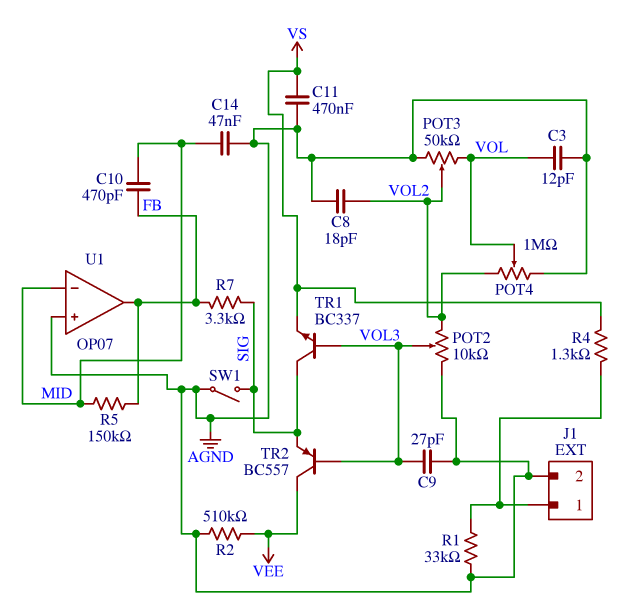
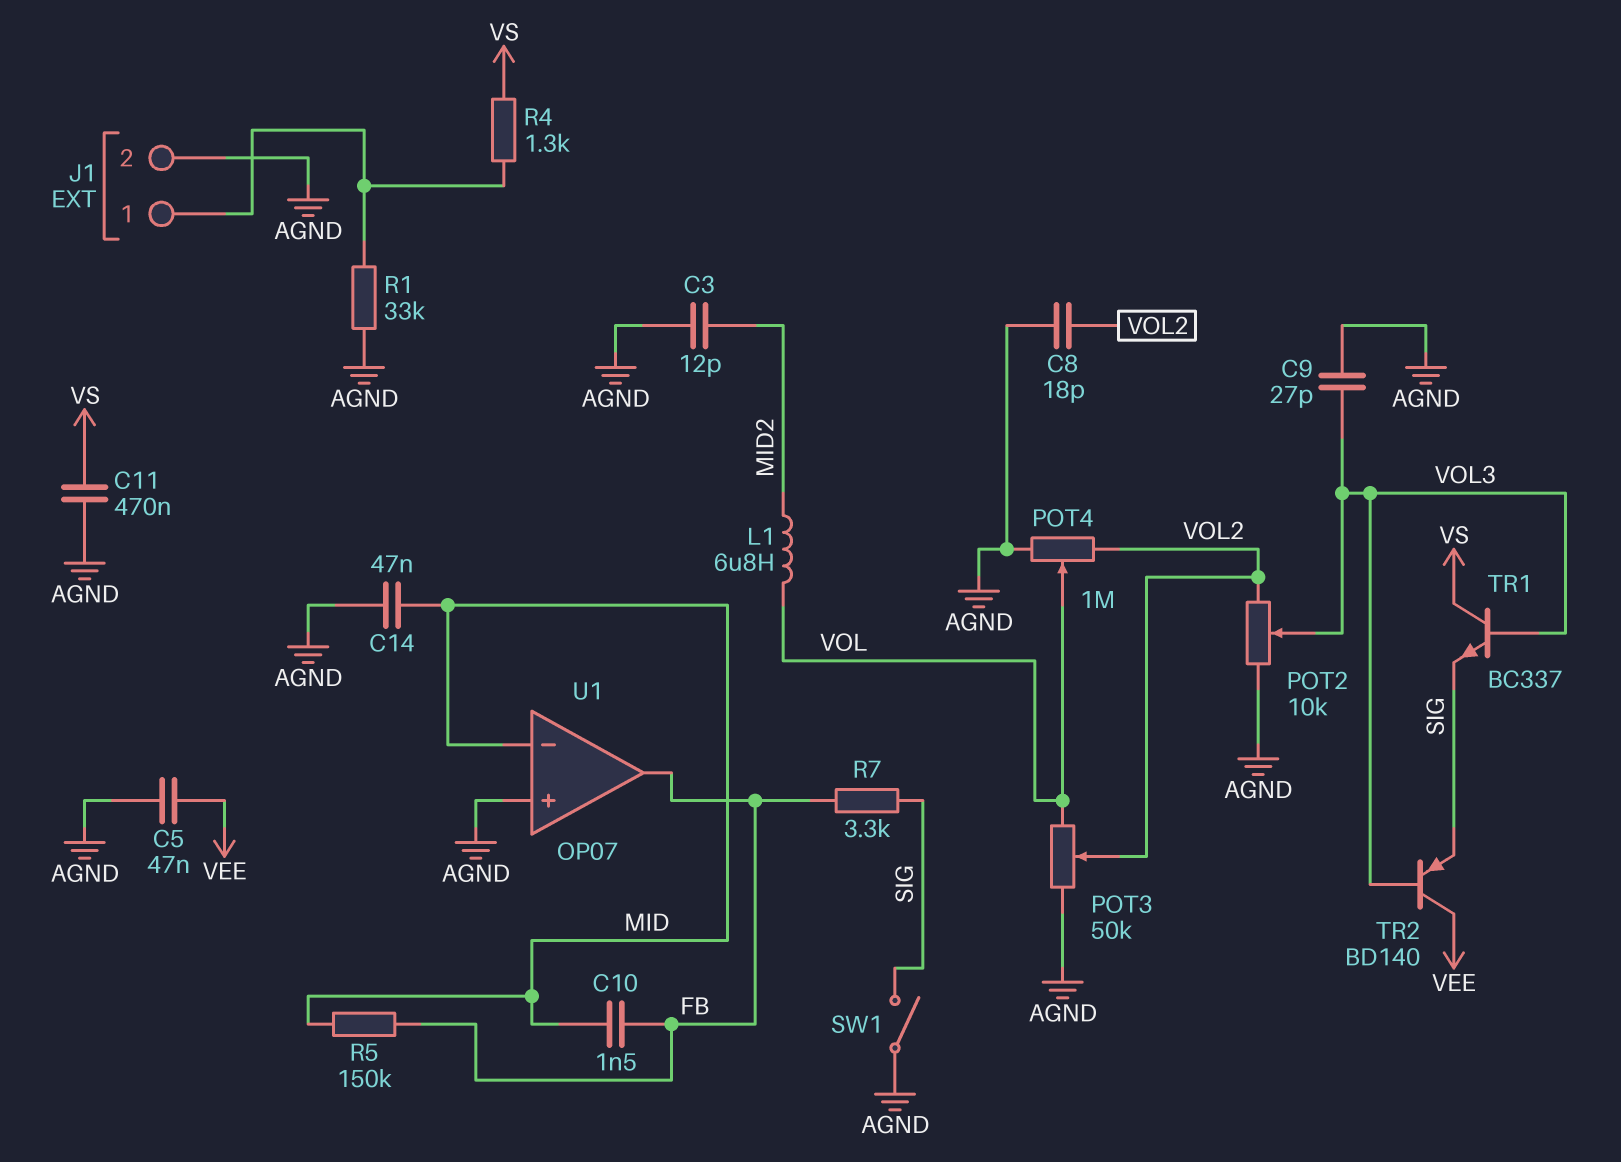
C3: 12pF (AGND, VOL) -> 12pF (AGND, MID2)
C5: none -> 47nF (AGND, VEE)
C10: 470pF (FB, MID) -> 1.5nF (FB, MID)
L1: none -> 6.8uH (MID2, VOL)
R2: 510k (AGND, VEE) -> none
TR1: NPN BC337 (B VOL3, C SIG, E VS) -> NPN BC337 (B VOL3, C VS, E SIG)
TR2: PNP BC557 (B VOL3, C VEE, E SIG) -> PNP BD140 (B VOL3, C VEE, E SIG)

